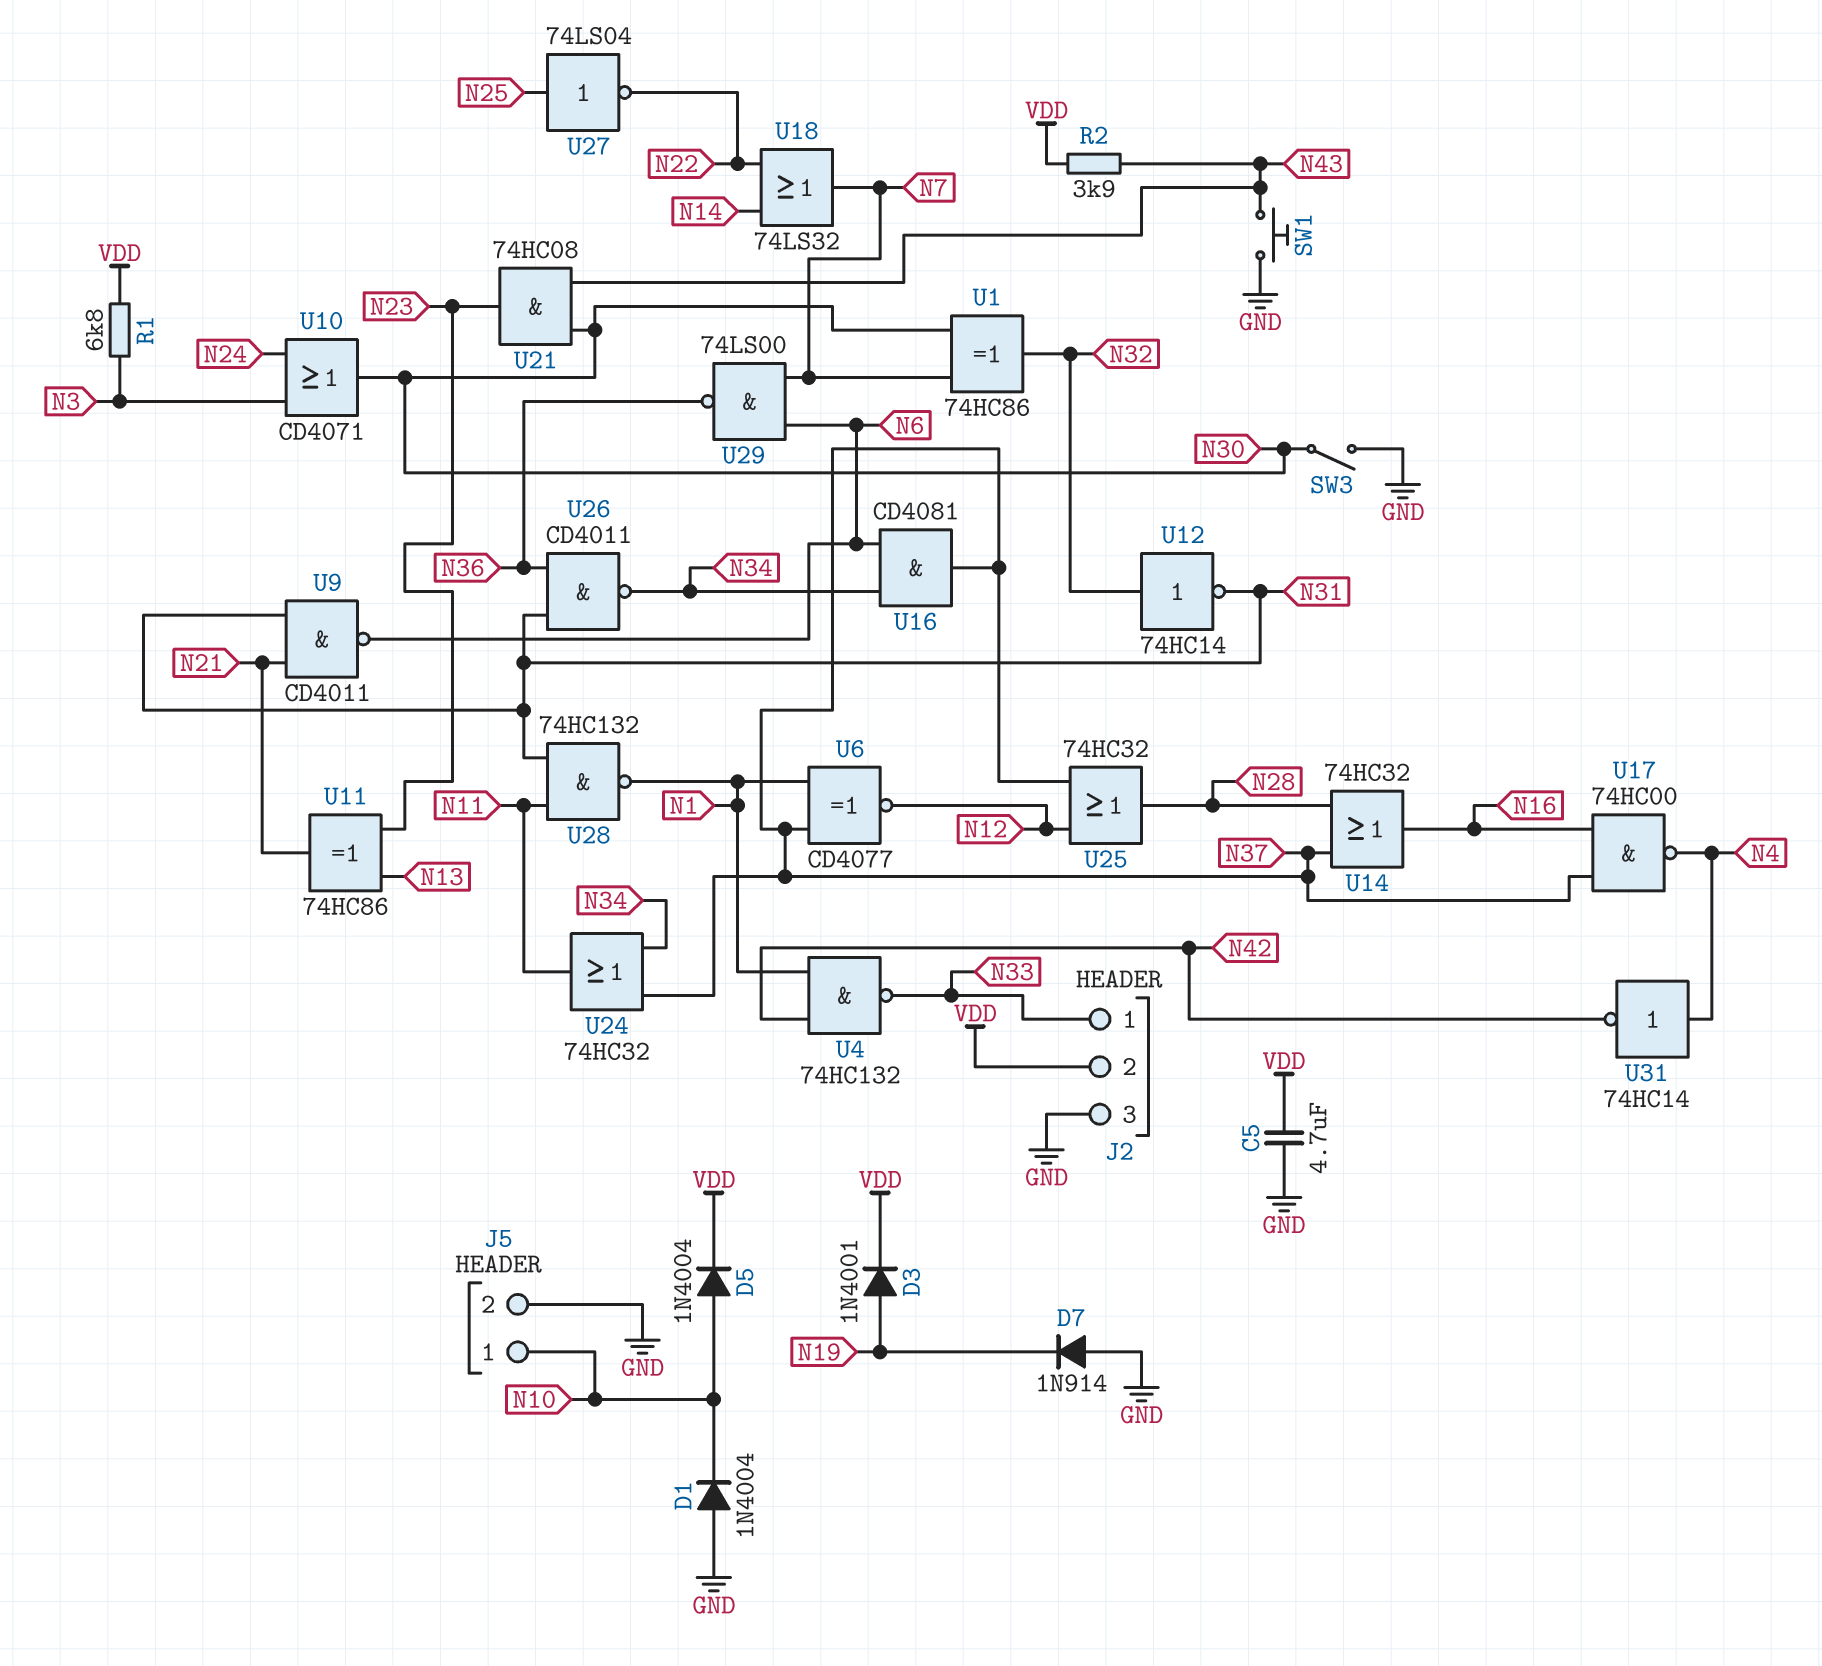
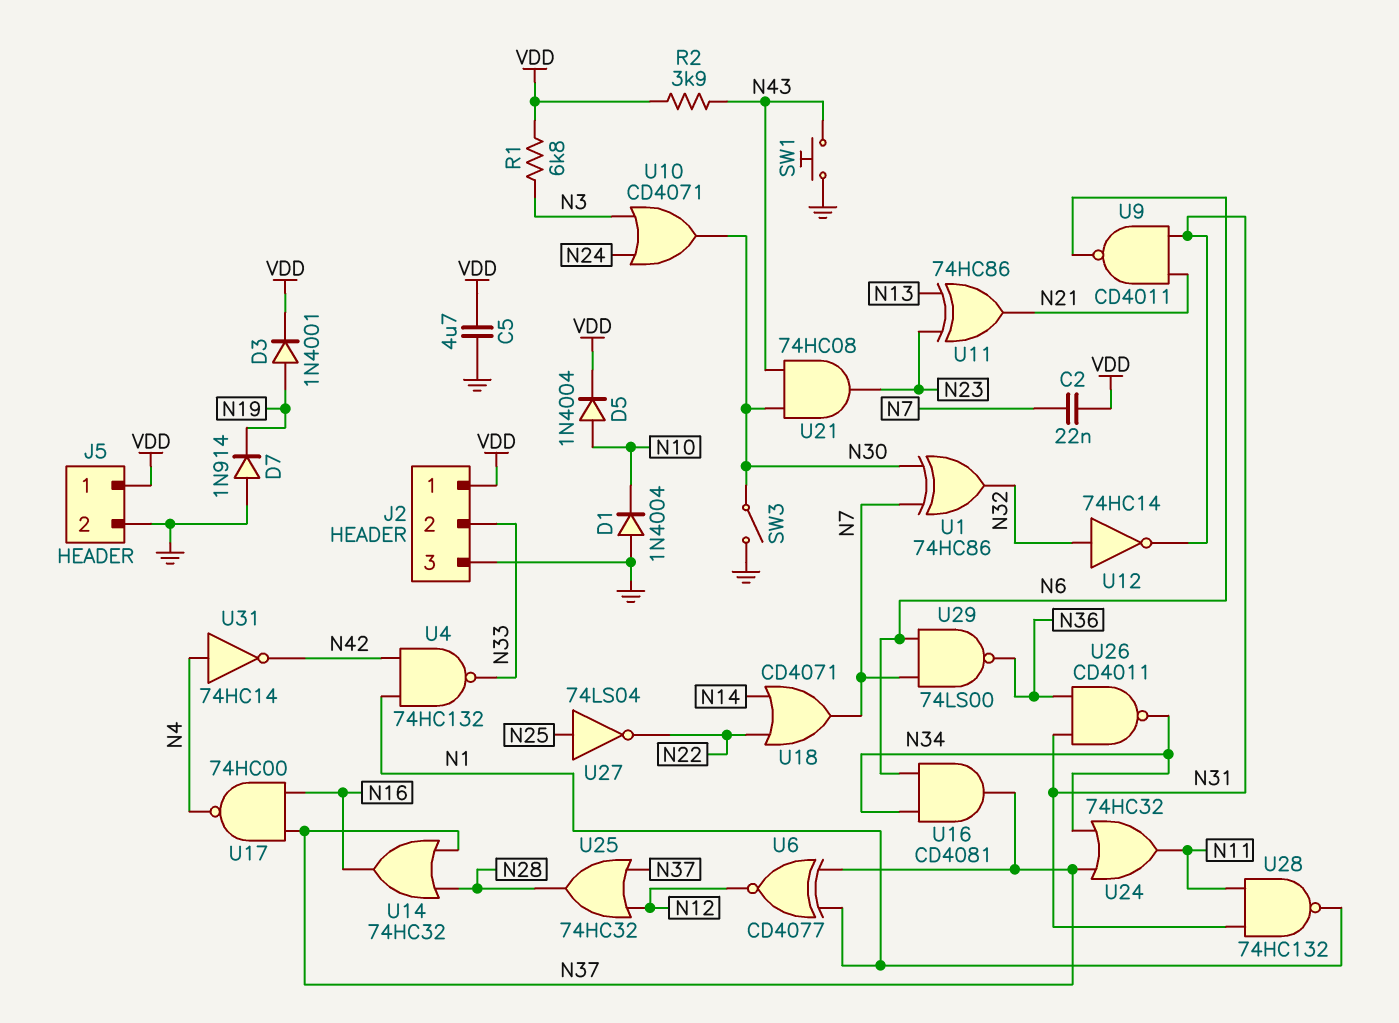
C2: none -> 22nF (N7, VDD)
J2 pin 1: N33 -> VDD
J2 pin 2: VDD -> N33
J5 pin 1: N10 -> VDD
U18: OR 74LS32 (in N14, in N22, out N7) -> OR CD4071 (in N14, in N22, out N7)

